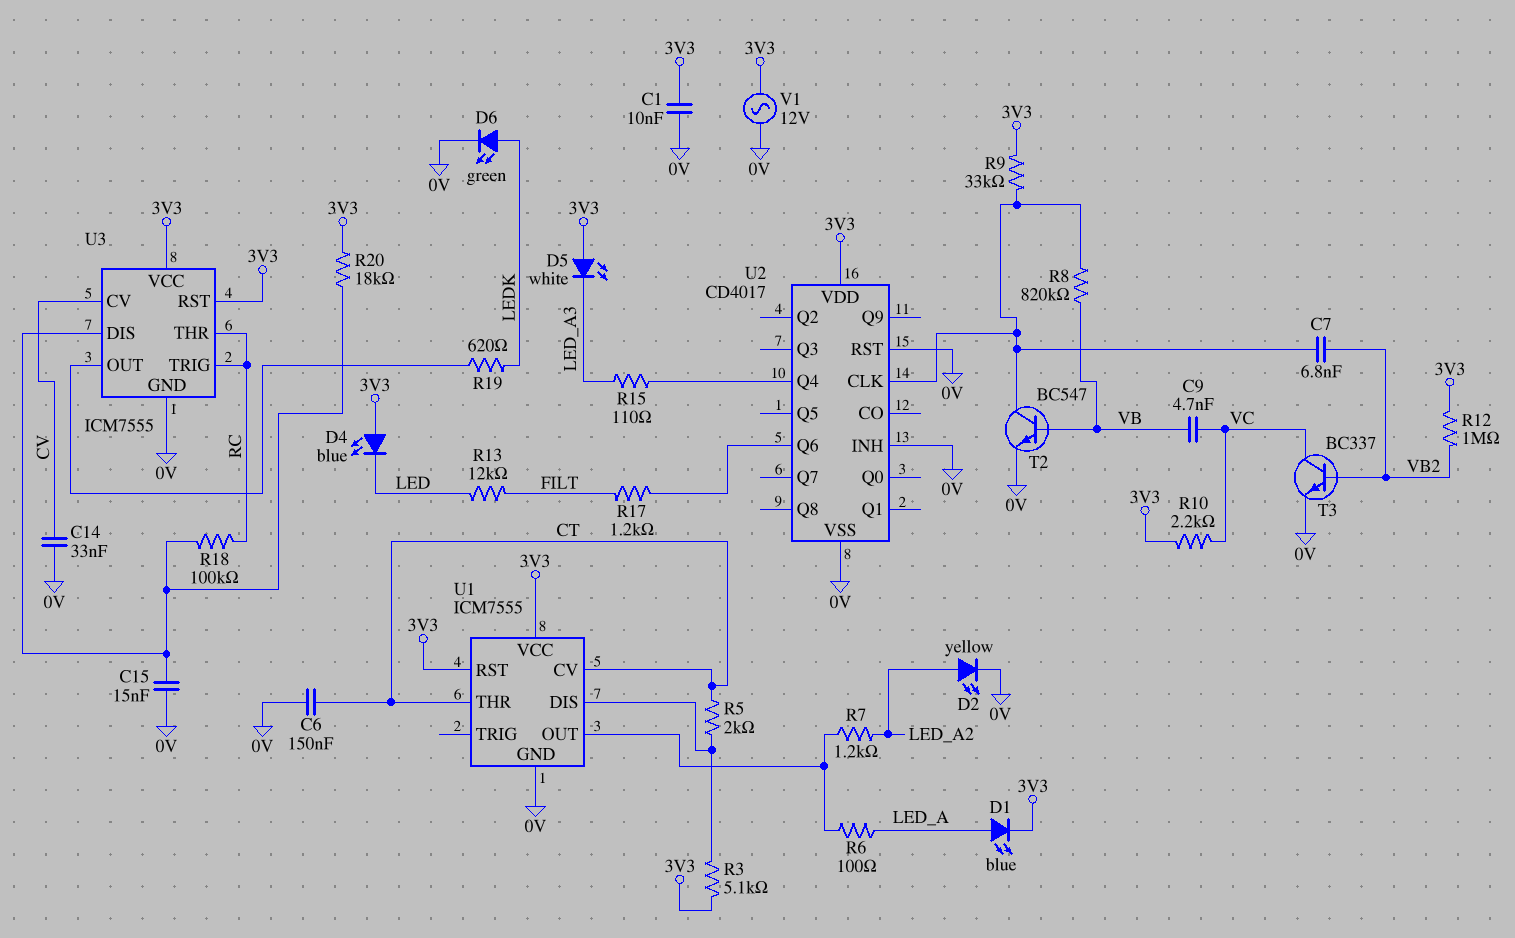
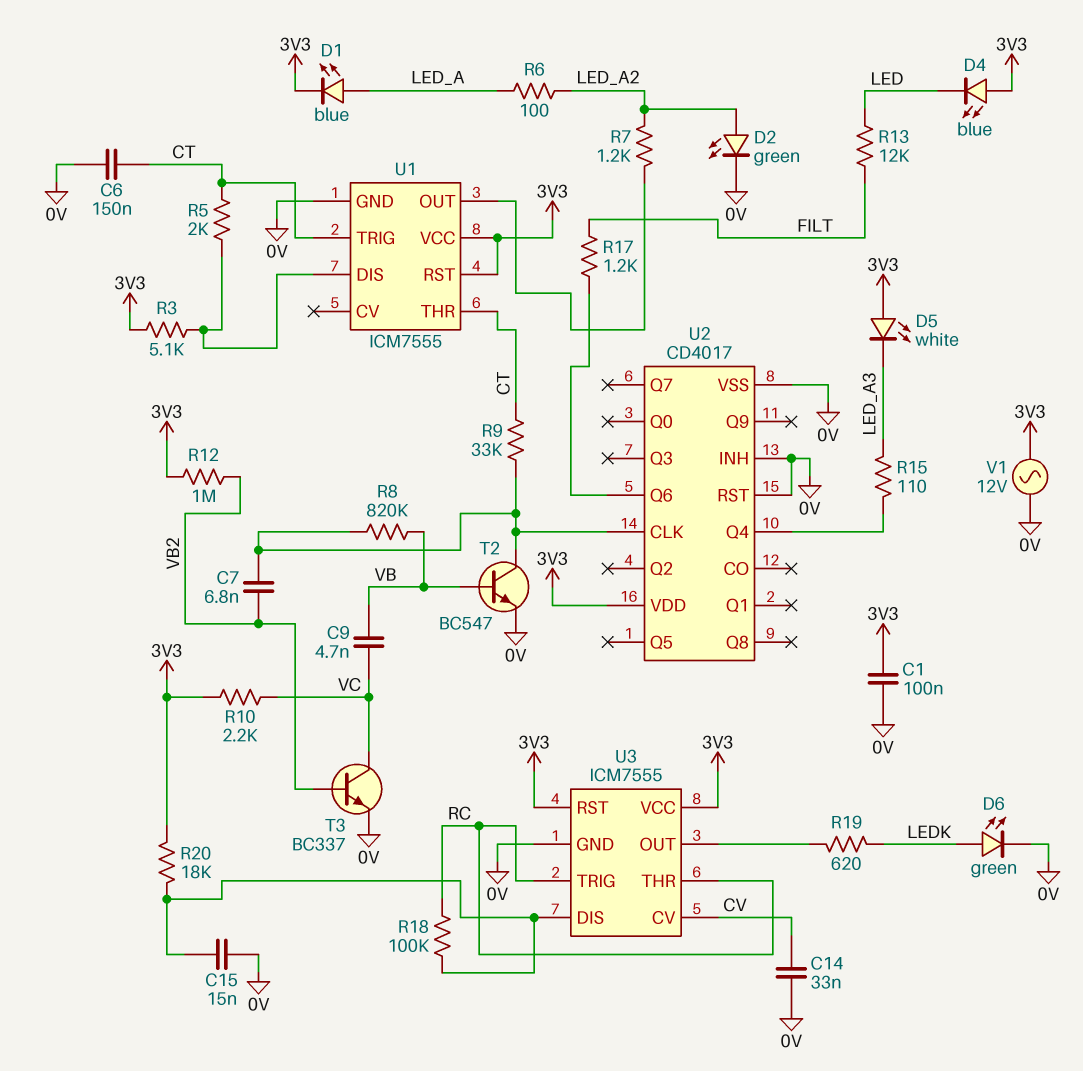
C1: 10nF (0V, 3V3) -> 100nF (0V, 3V3)
D2: LED yellow (A LED_A2, K 0V) -> LED green (A LED_A2, K 0V)
R6: 100 (LED_A, U1/OUT) -> 100 (LED_A, LED_A2)
R9: 33k (3V3, U2/CLK) -> 33k (CT, U2/CLK)
U1 pin CV: CT -> none
U1 pin TRIG: none -> CT

